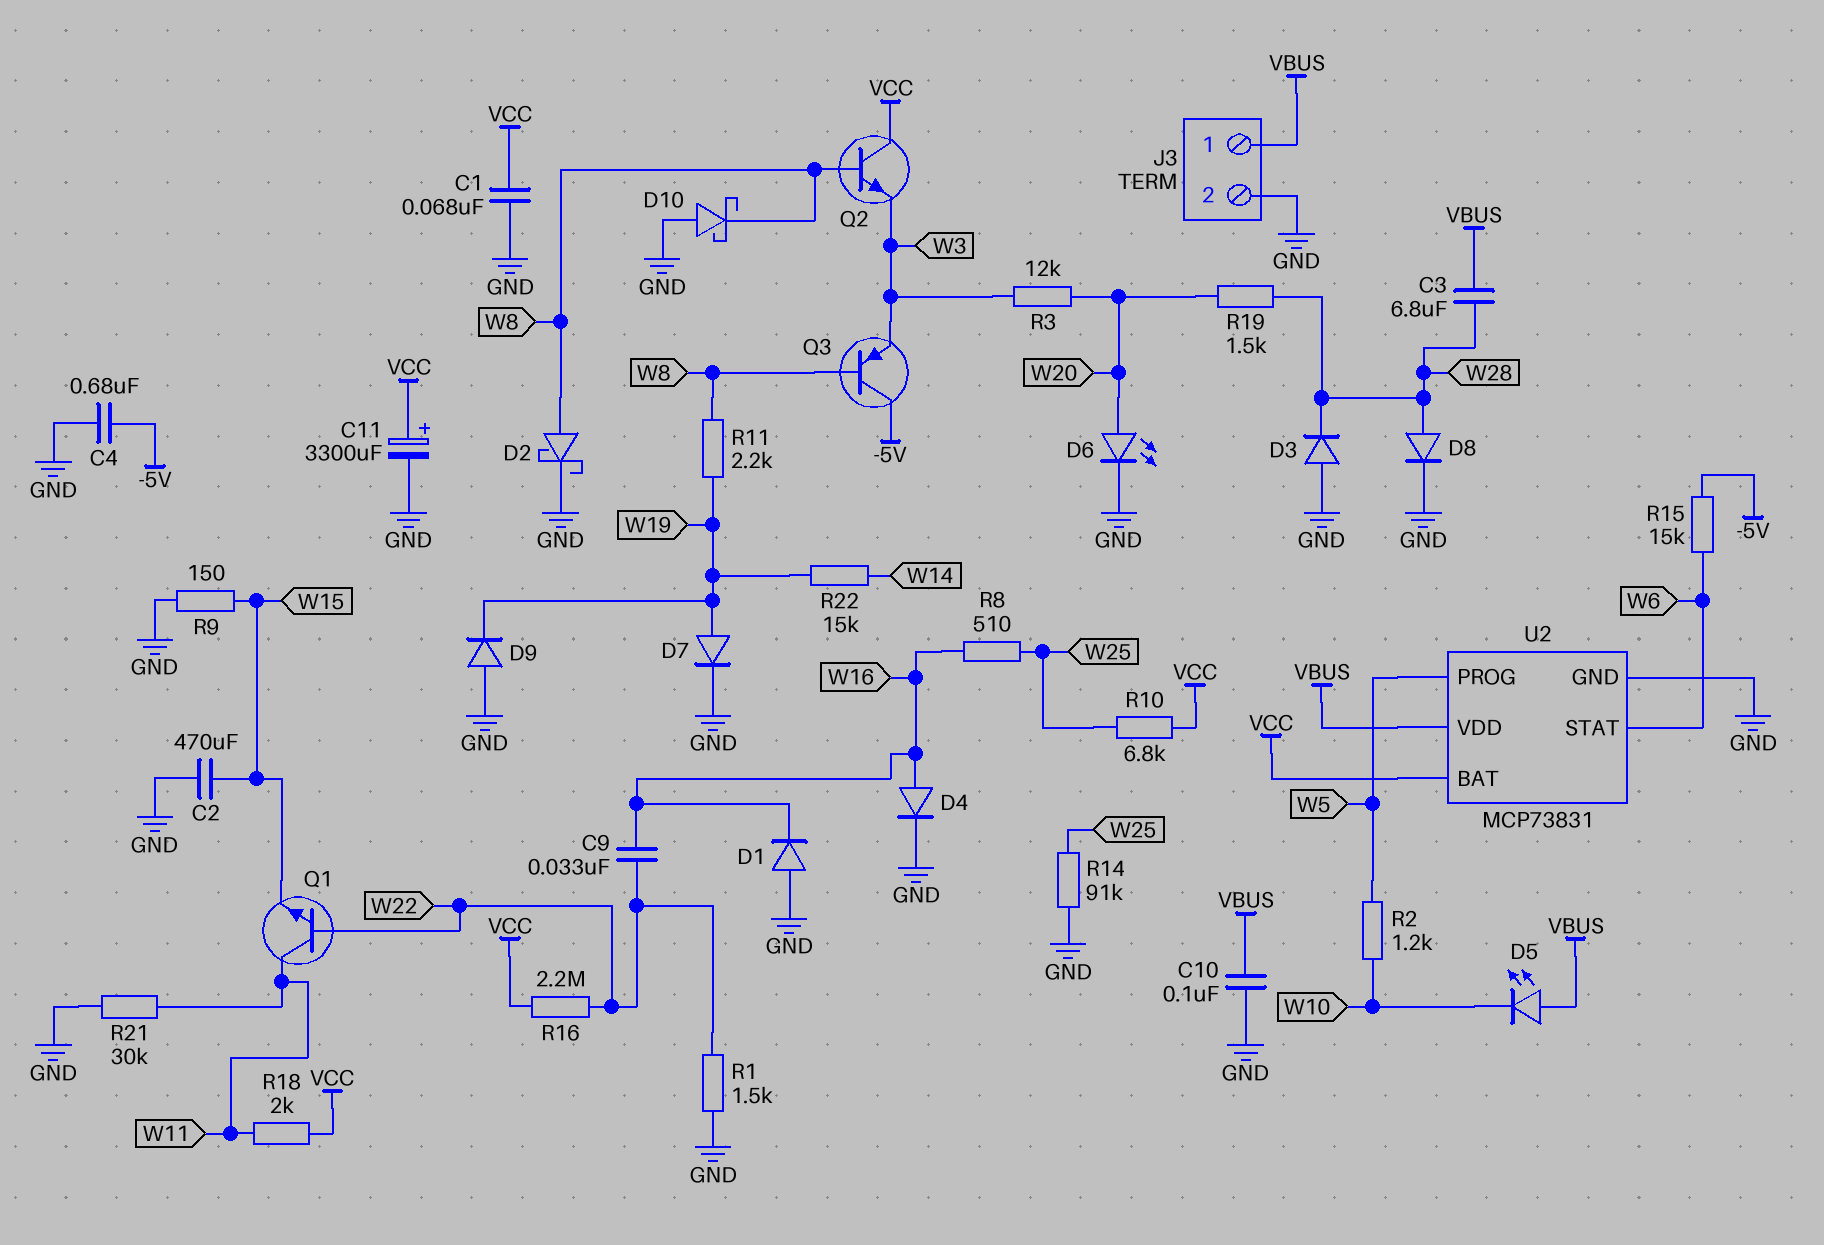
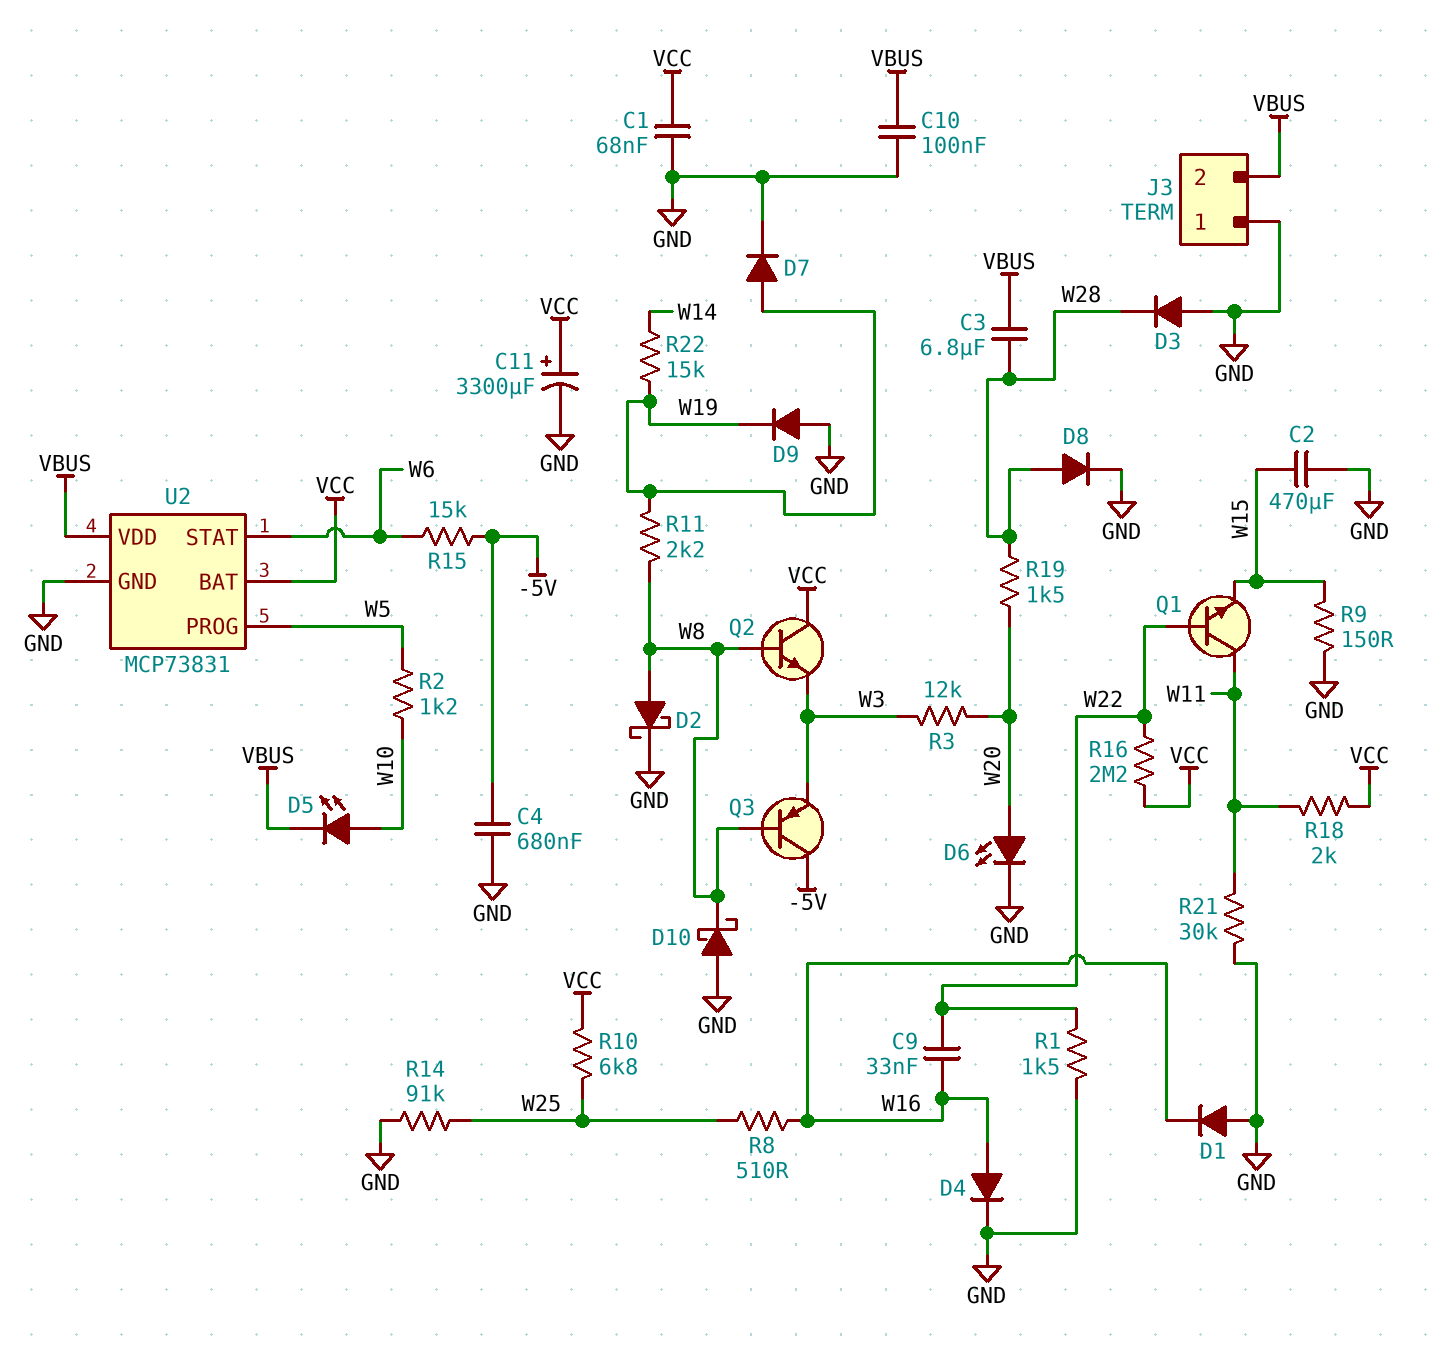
D5: LED (A VBUS, K W10) -> LED (A W10, K VBUS)
J3 pin 1: VBUS -> GND
J3 pin 2: GND -> VBUS

